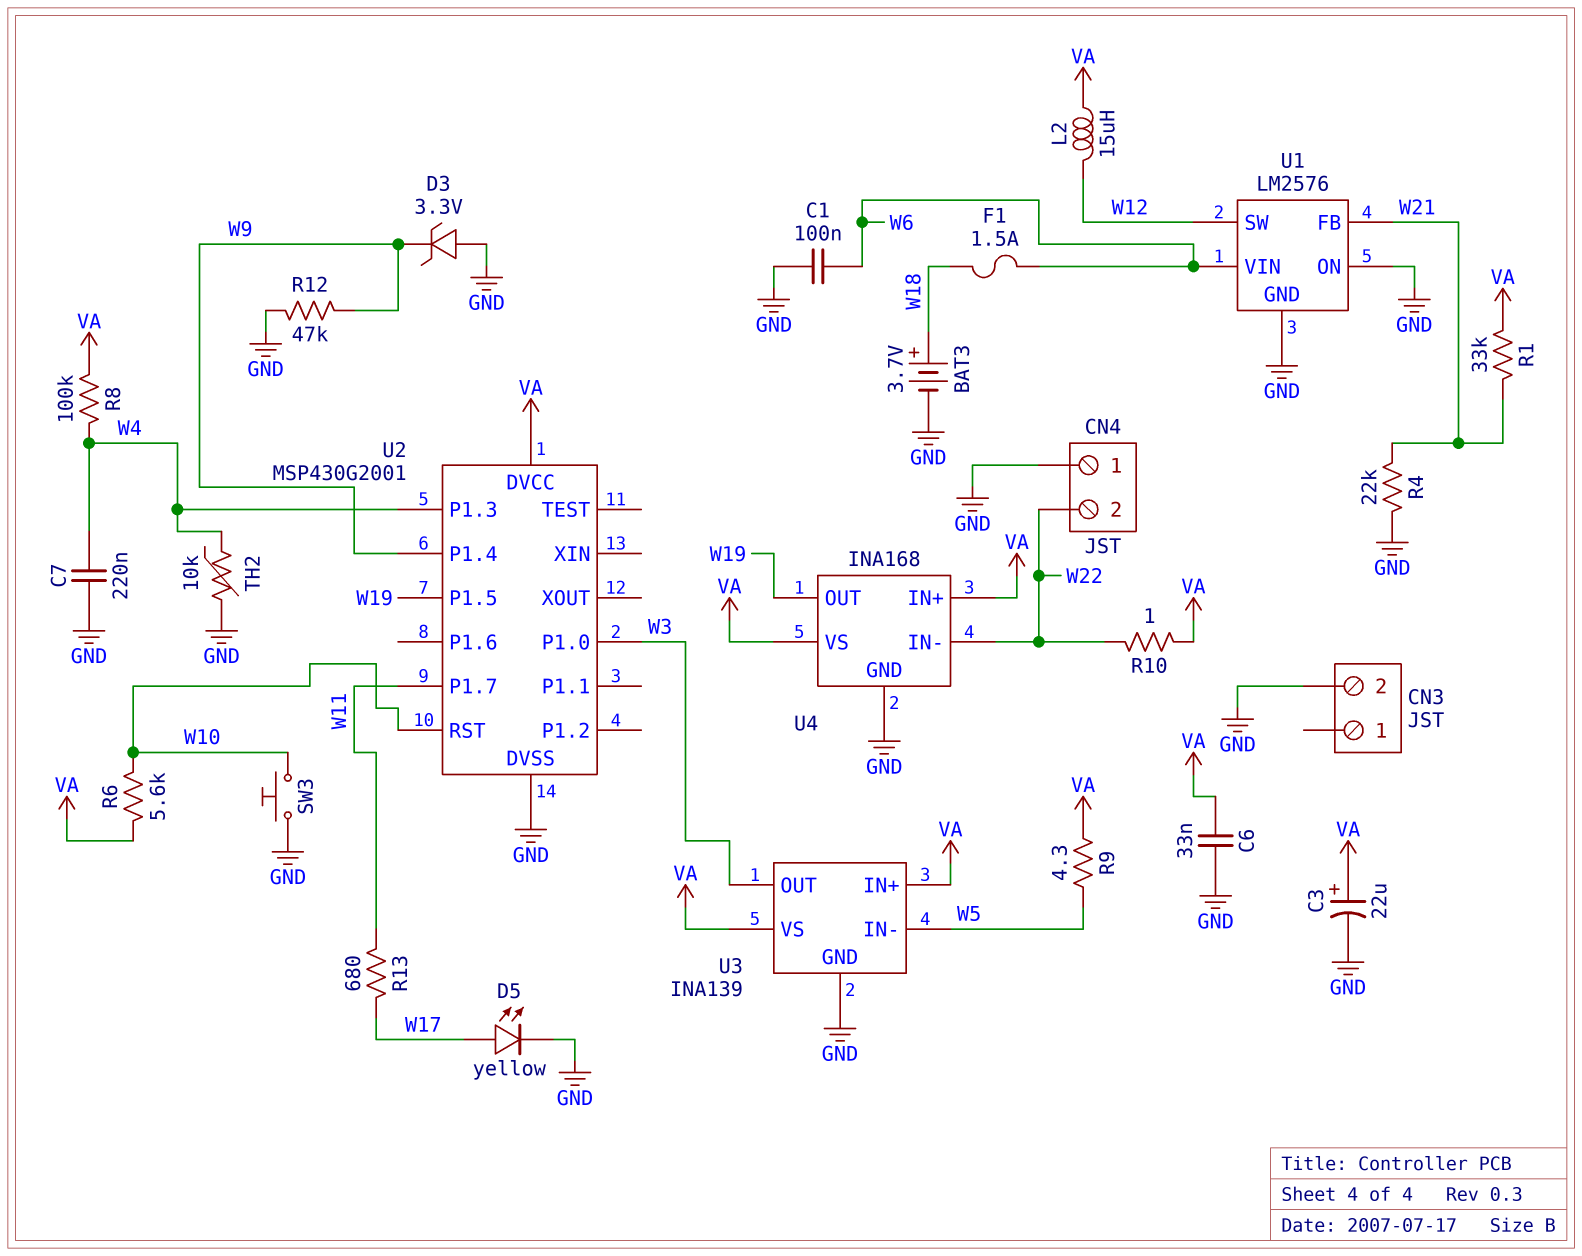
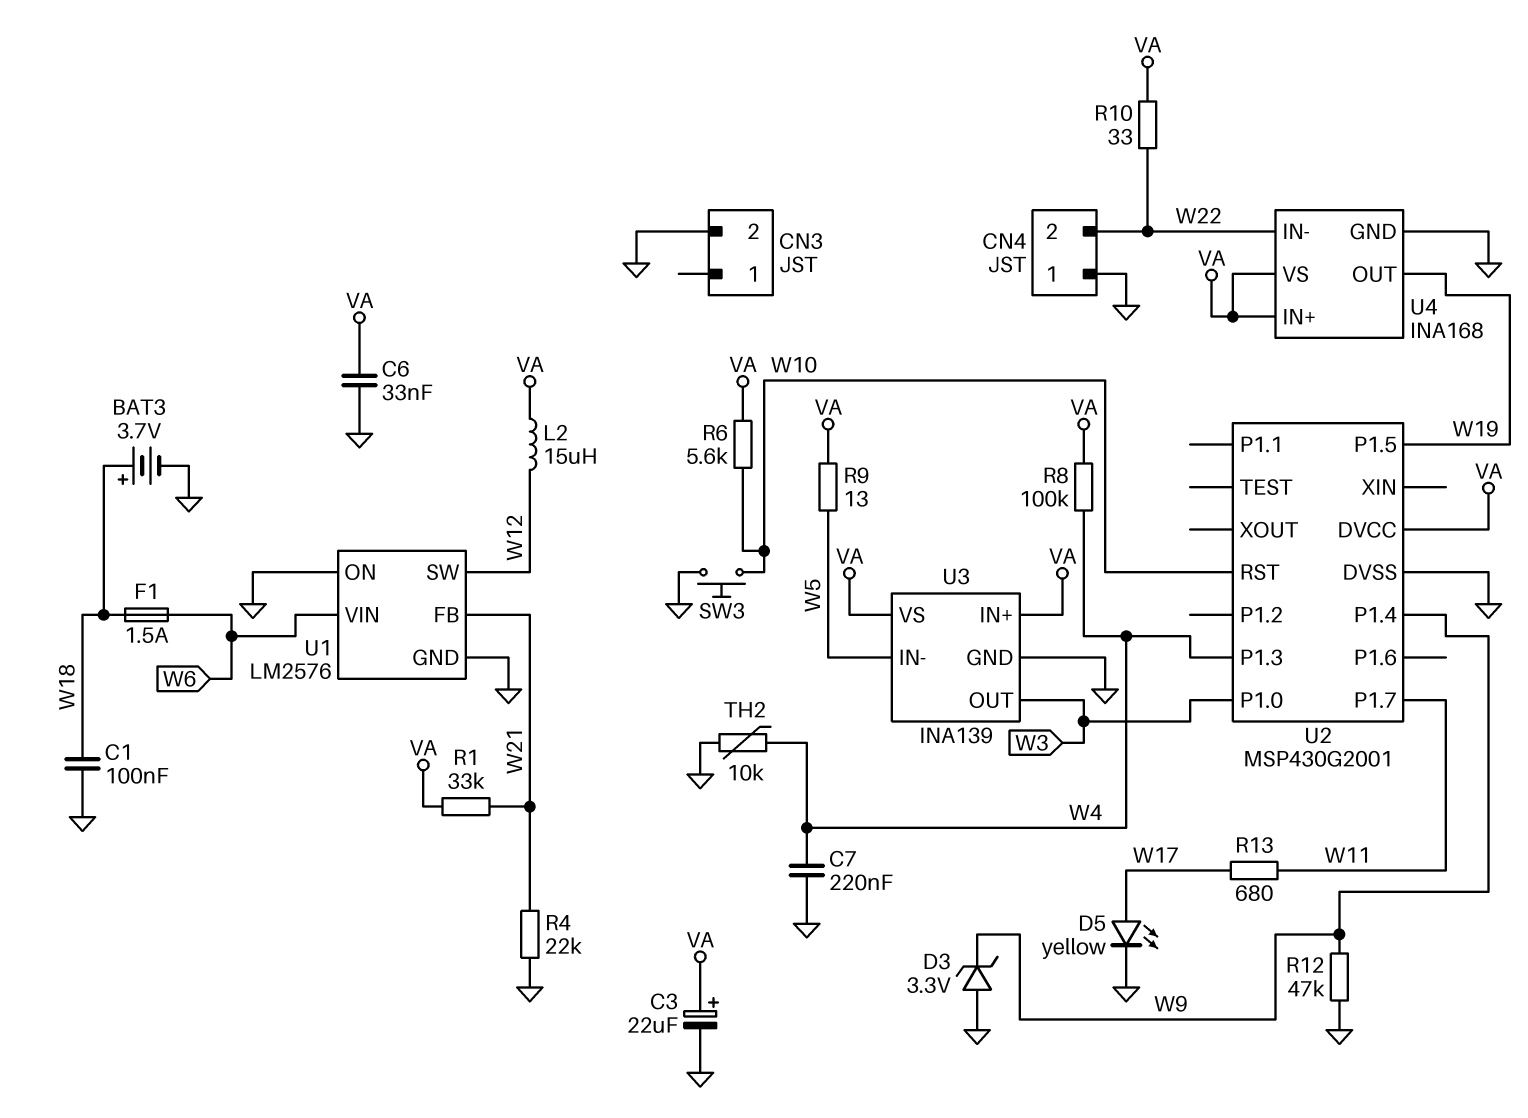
C1: 100nF (GND, W6) -> 100nF (GND, W18)
R9: 4.3 (VA, W5) -> 13 (VA, W5)
R10: 1 (VA, W22) -> 33 (VA, W22)

